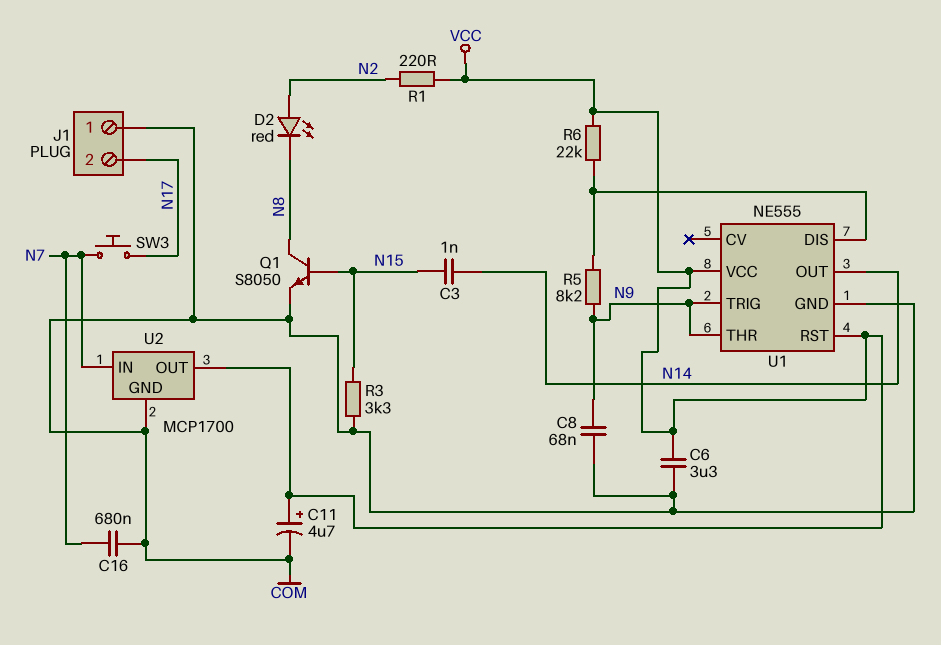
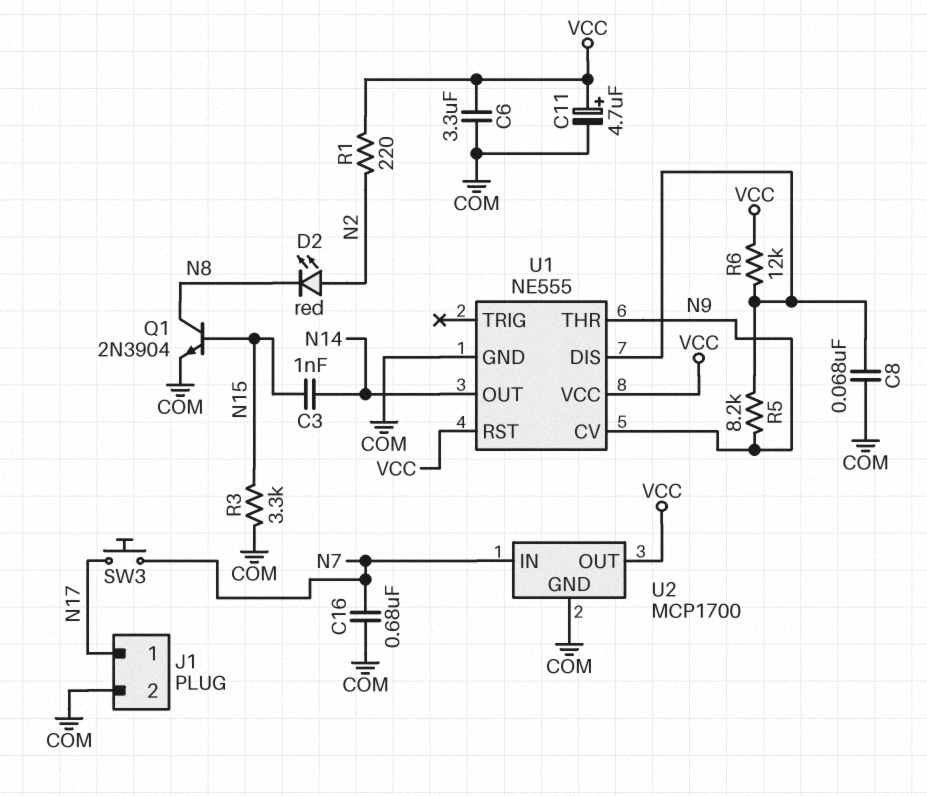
C8: 68nF (COM, N9) -> 68nF (COM, U1/DIS)
J1 pin 1: COM -> N17
J1 pin 2: N17 -> COM
Q1: NPN S8050 (B N15, C N8, E COM) -> NPN 2N3904 (B N15, C N8, E COM)
R6: 22k (U1/DIS, VCC) -> 12k (U1/DIS, VCC)
U1 pin CV: none -> N9
U1 pin TRIG: N9 -> none

